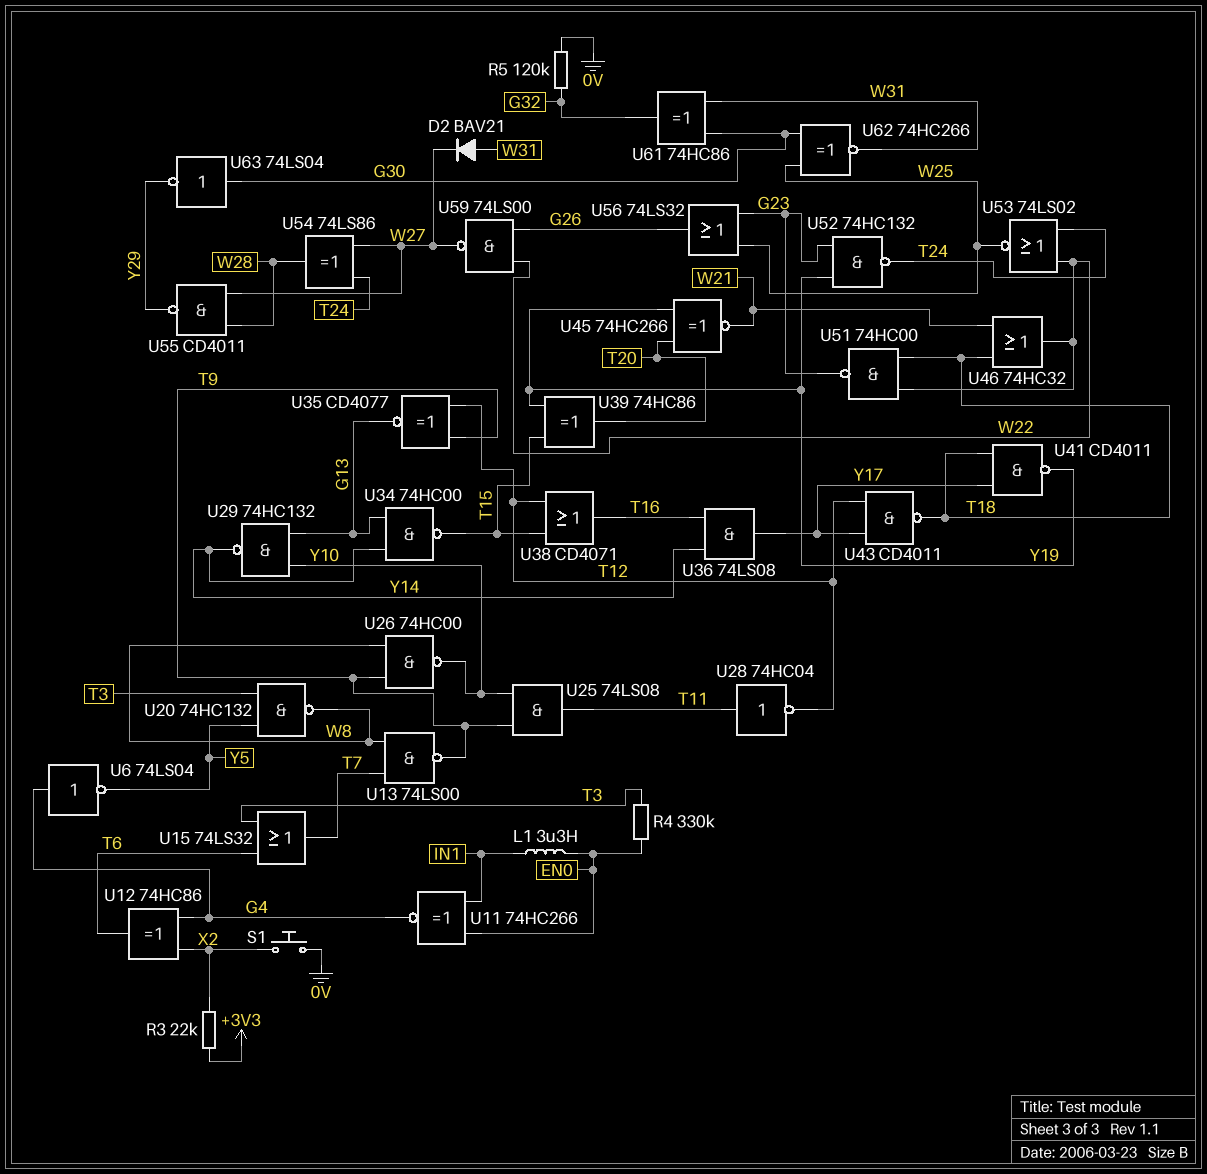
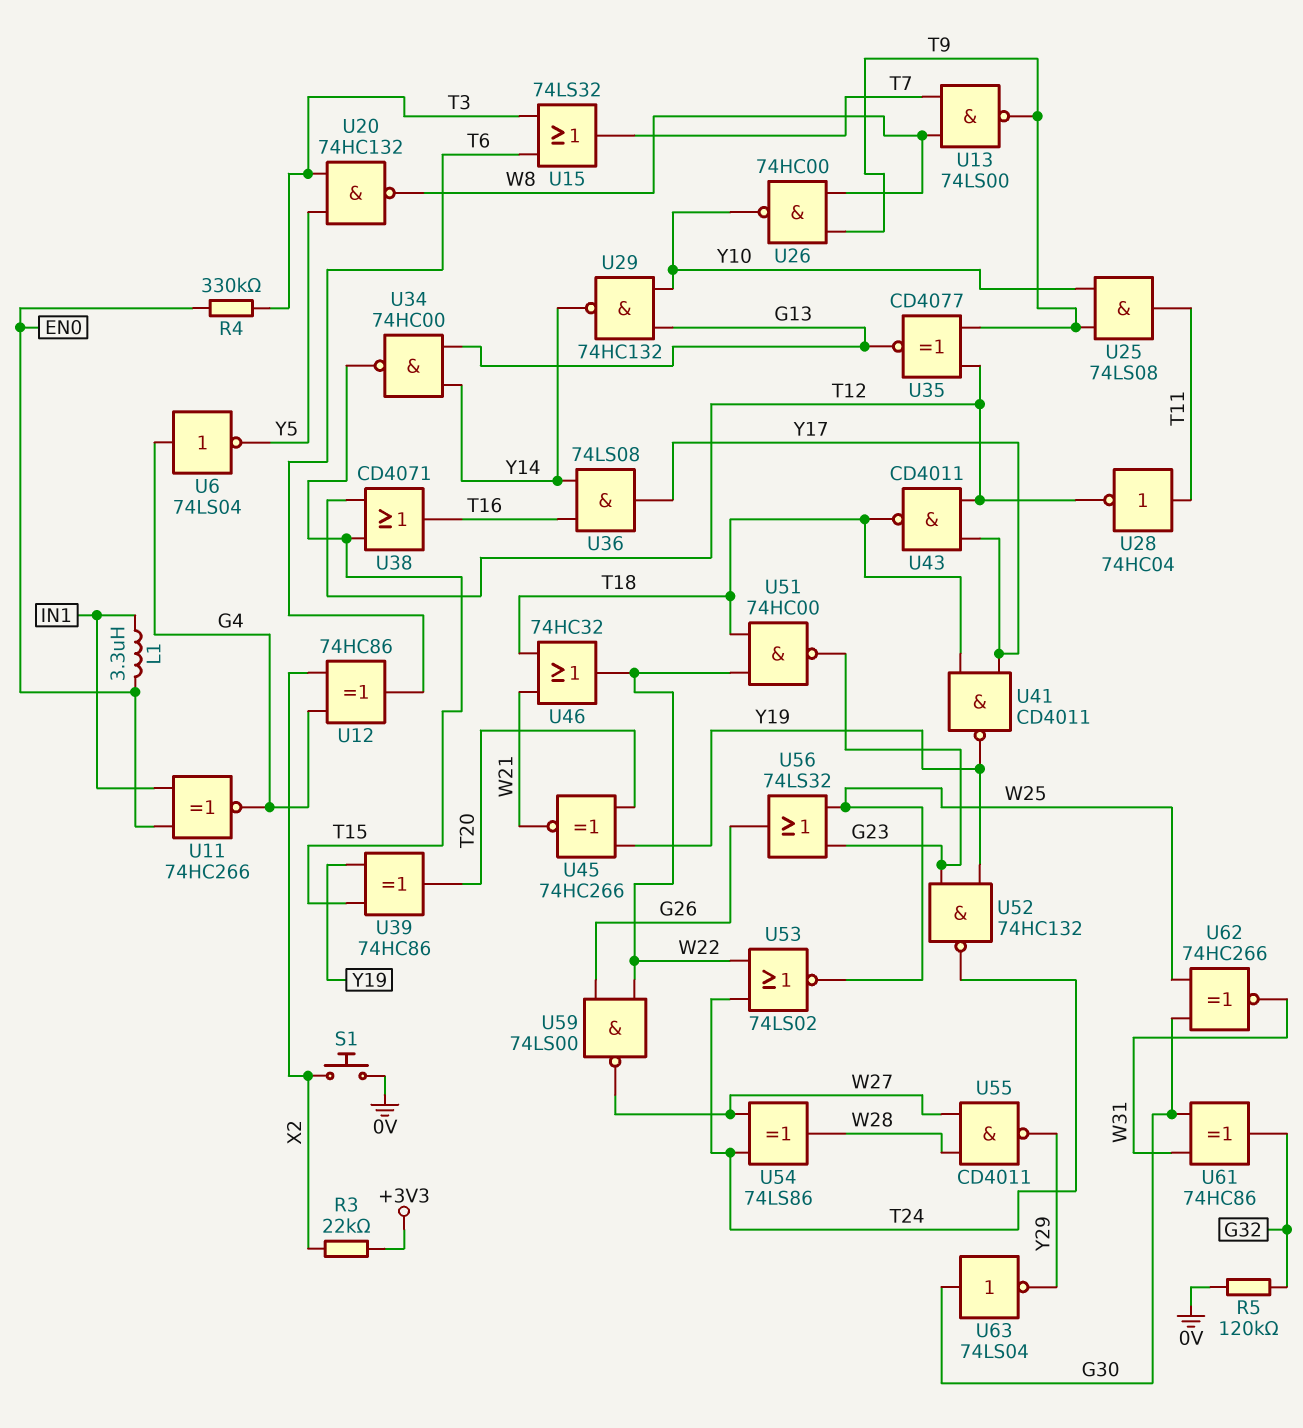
D2: diode BAV21 (A W31, K W27) -> none

